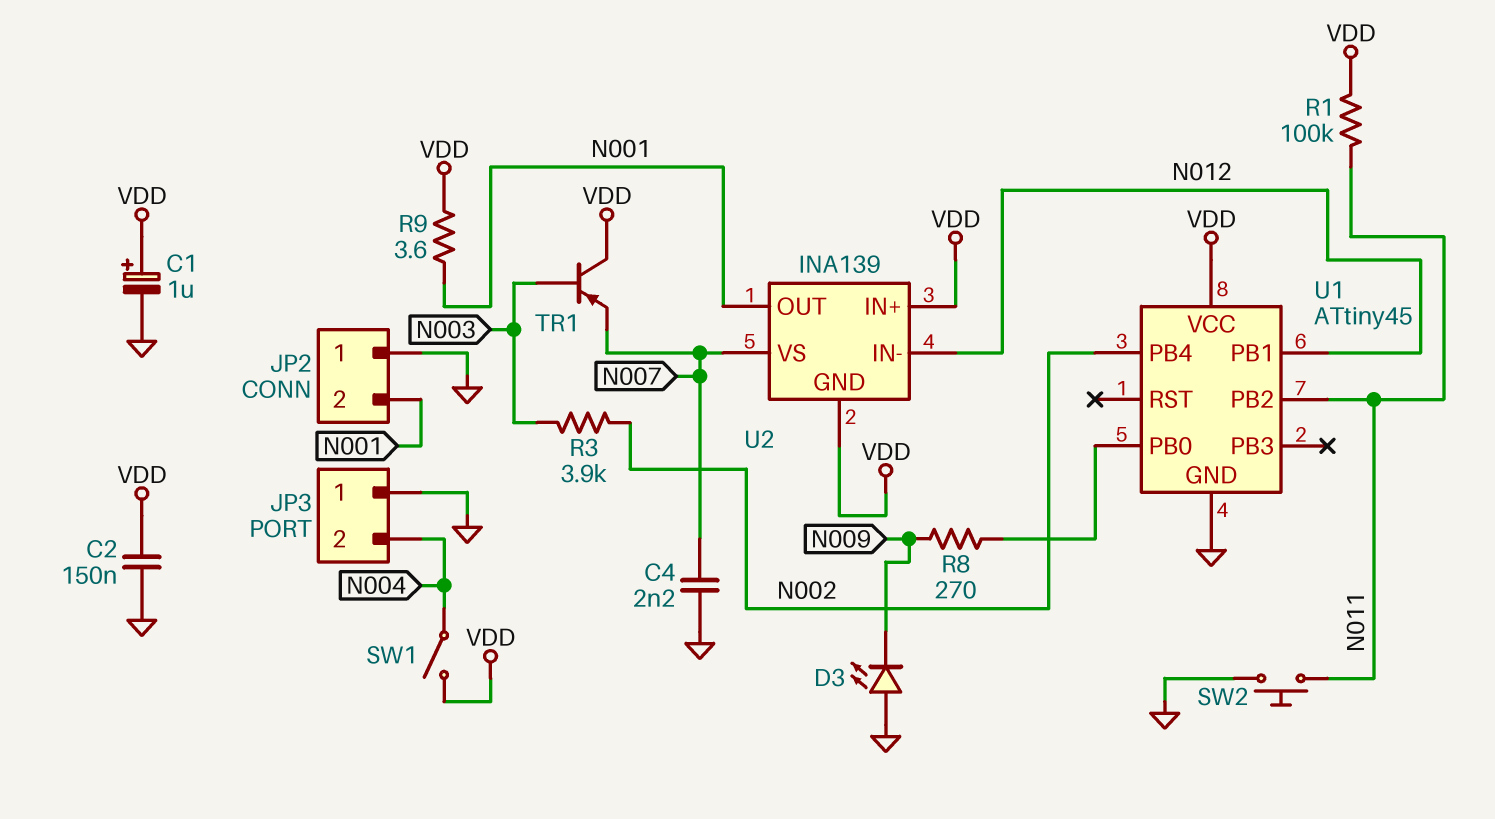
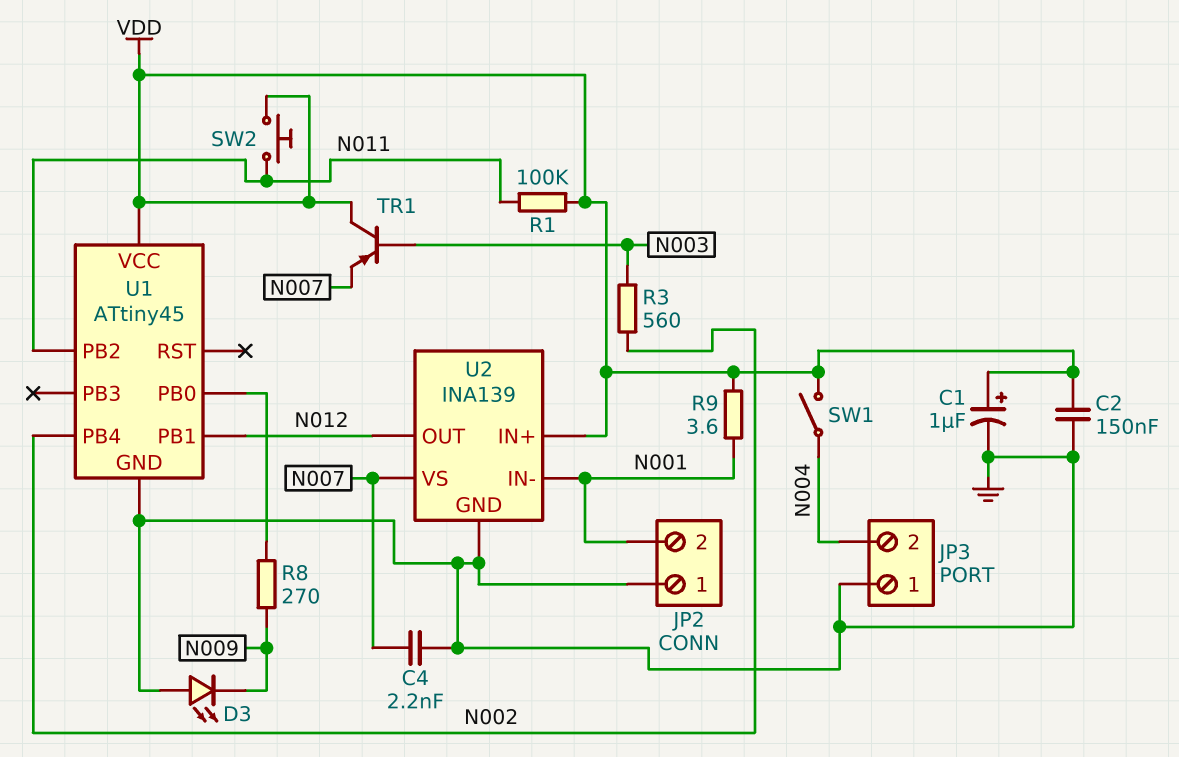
R3: 3.9k (N002, N003) -> 560 (N002, N003)
SW2: button (GND, N011) -> button (N011, VDD)
U2 pin GND: VDD -> GND
U2 pin IN-: N012 -> N001
U2 pin OUT: N001 -> N012

